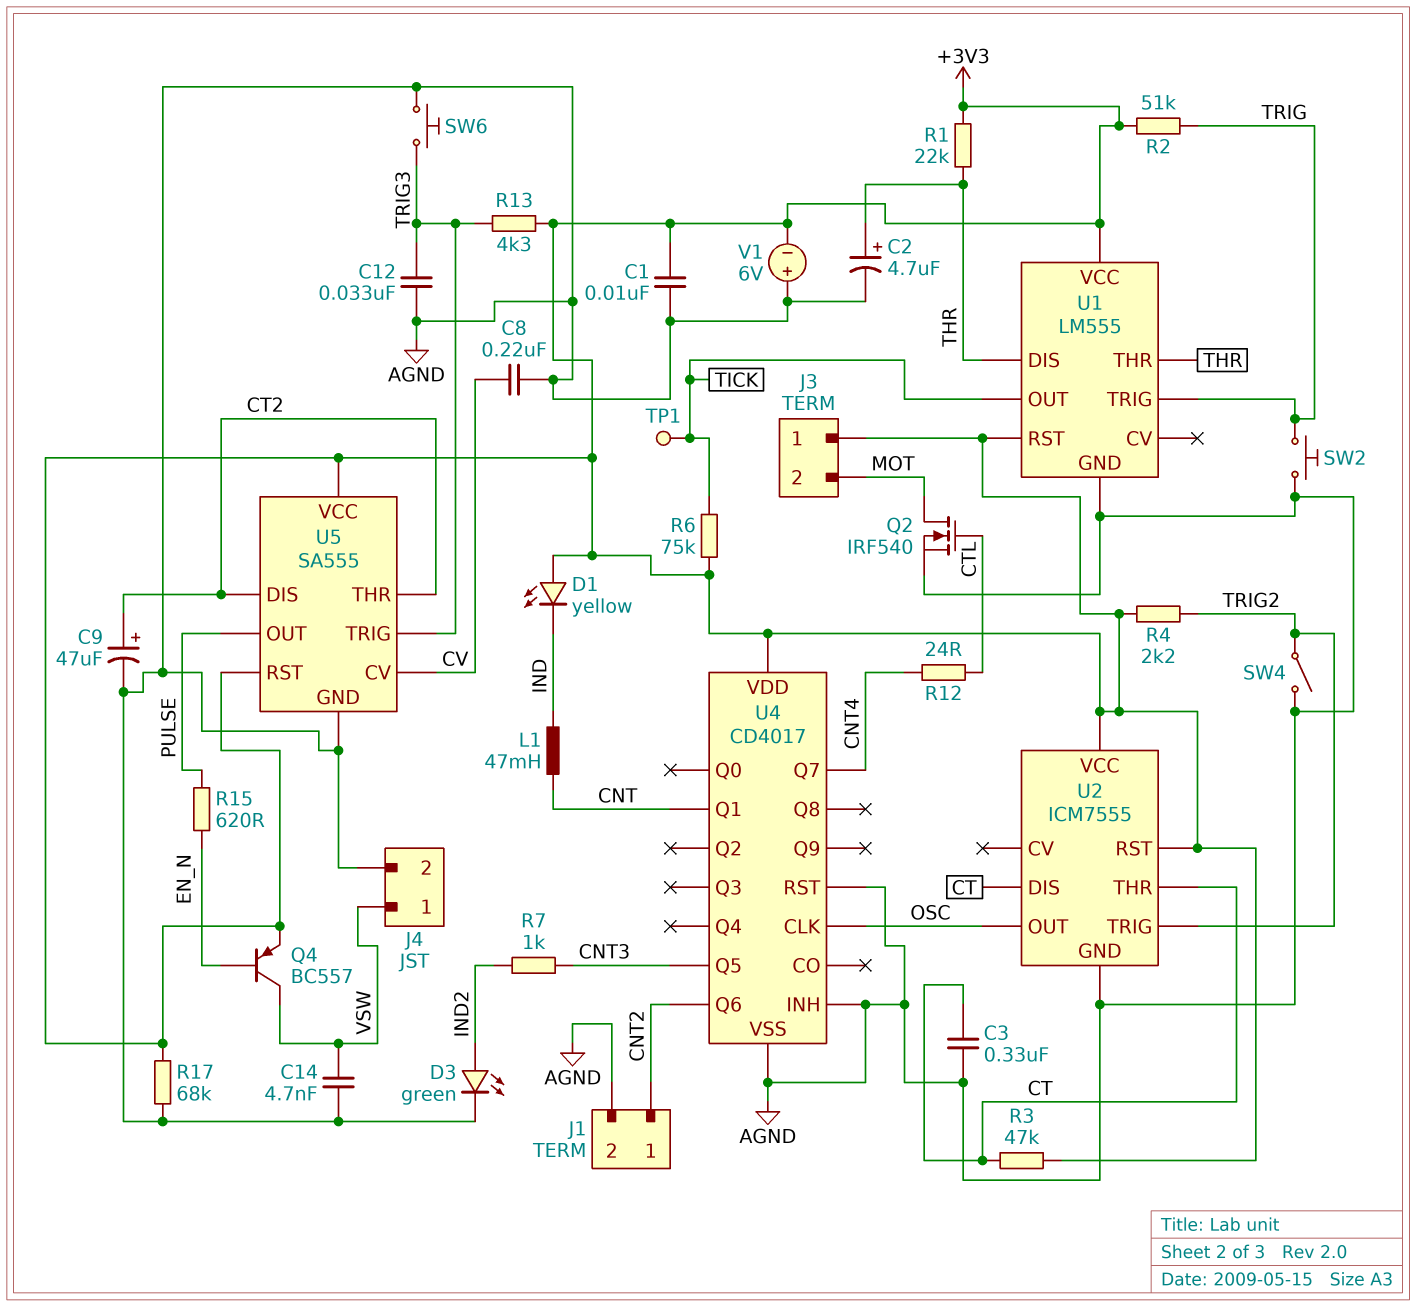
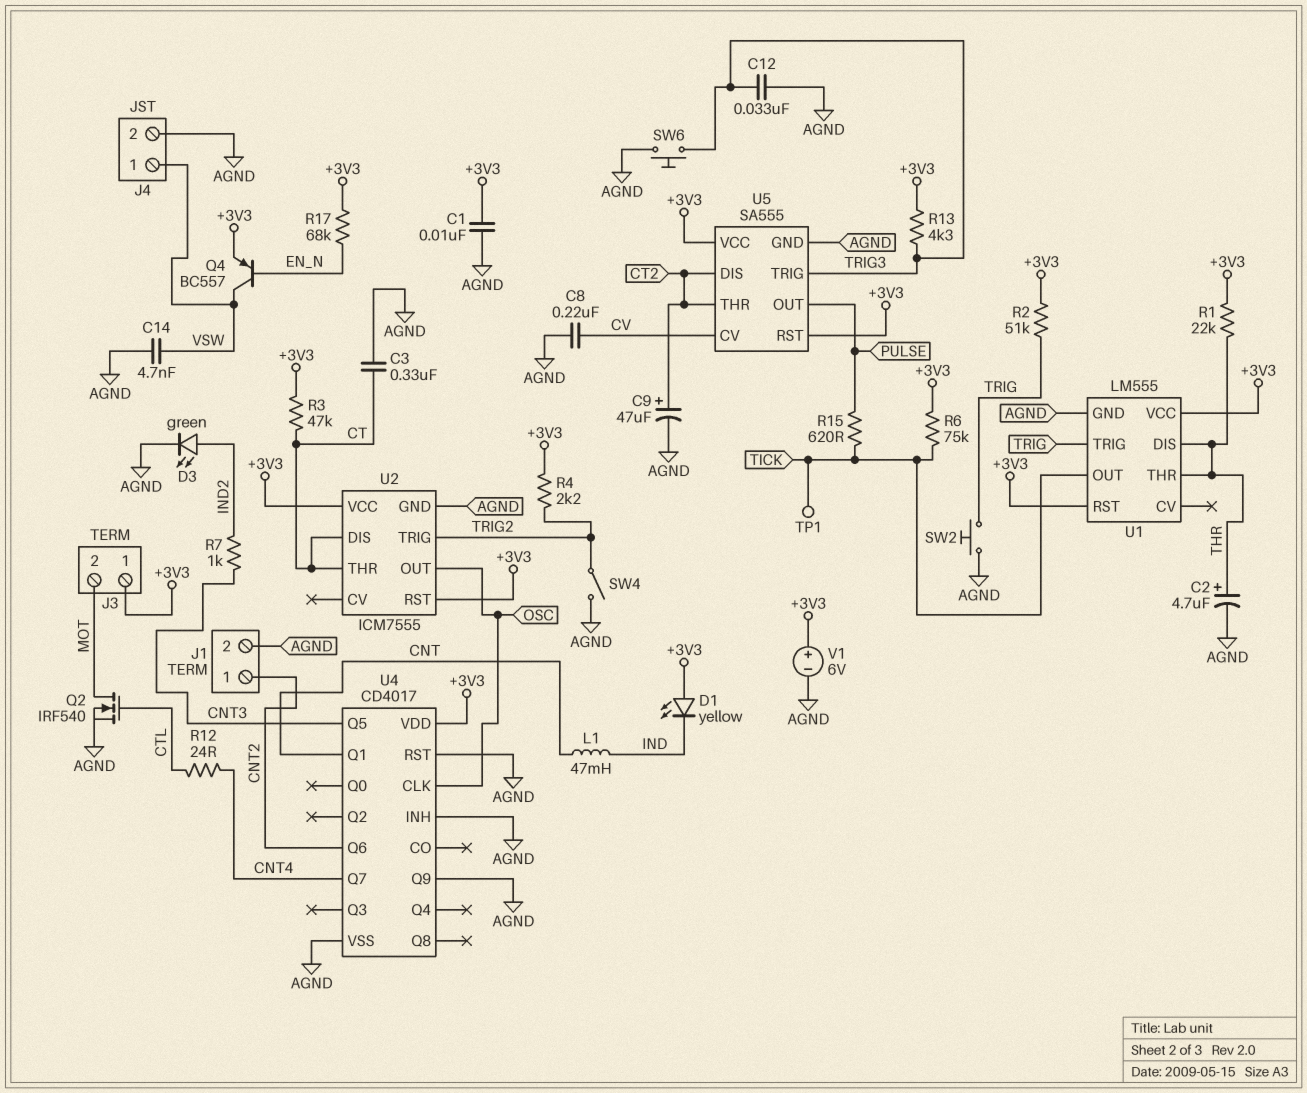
R15: 620 (EN_N, PULSE) -> 620 (PULSE, TICK)
R17: 68k (+3V3, AGND) -> 68k (+3V3, EN_N)
U4 pin Q9: none -> AGND
V1: 6V (plus AGND, minus +3V3) -> 6V (plus +3V3, minus AGND)

